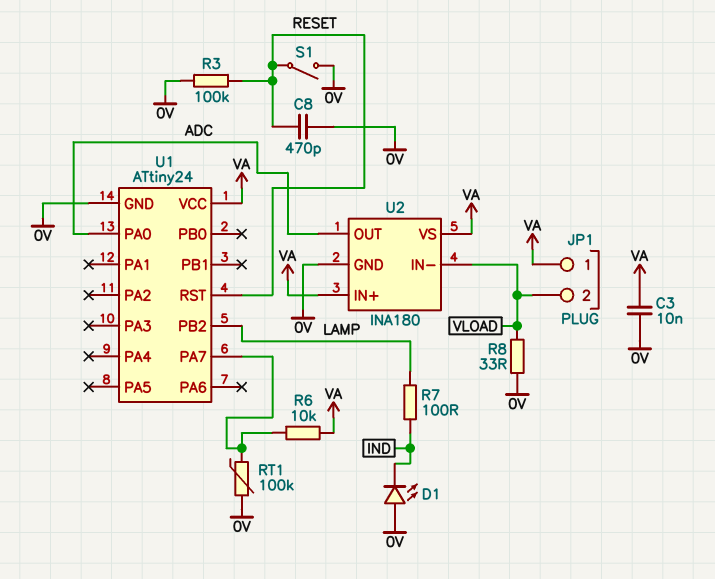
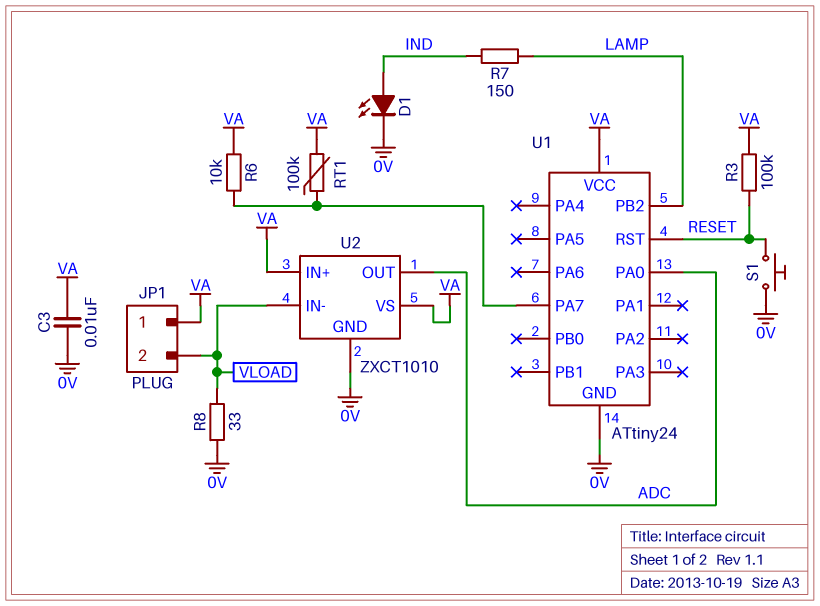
C8: 470pF (0V, RESET) -> none
D1: LED (A 0V, K IND) -> LED (A IND, K 0V)
R3: 100k (0V, RESET) -> 100k (RESET, VA)
R7: 100 (IND, LAMP) -> 150 (IND, LAMP)
RT1: 100k (0V, U1/PA7) -> 100k (U1/PA7, VA)
S1: switch (0V, RESET) -> button (0V, RESET)
U2: INA180 -> ZXCT1010

